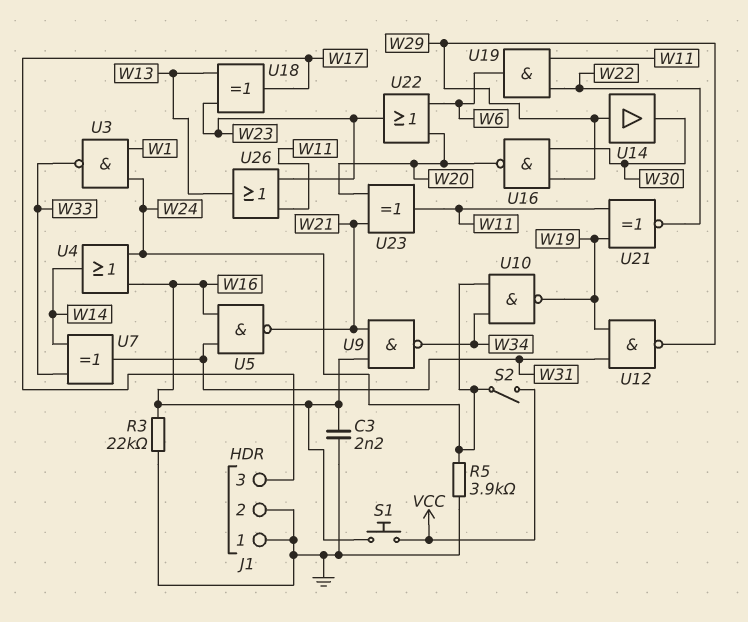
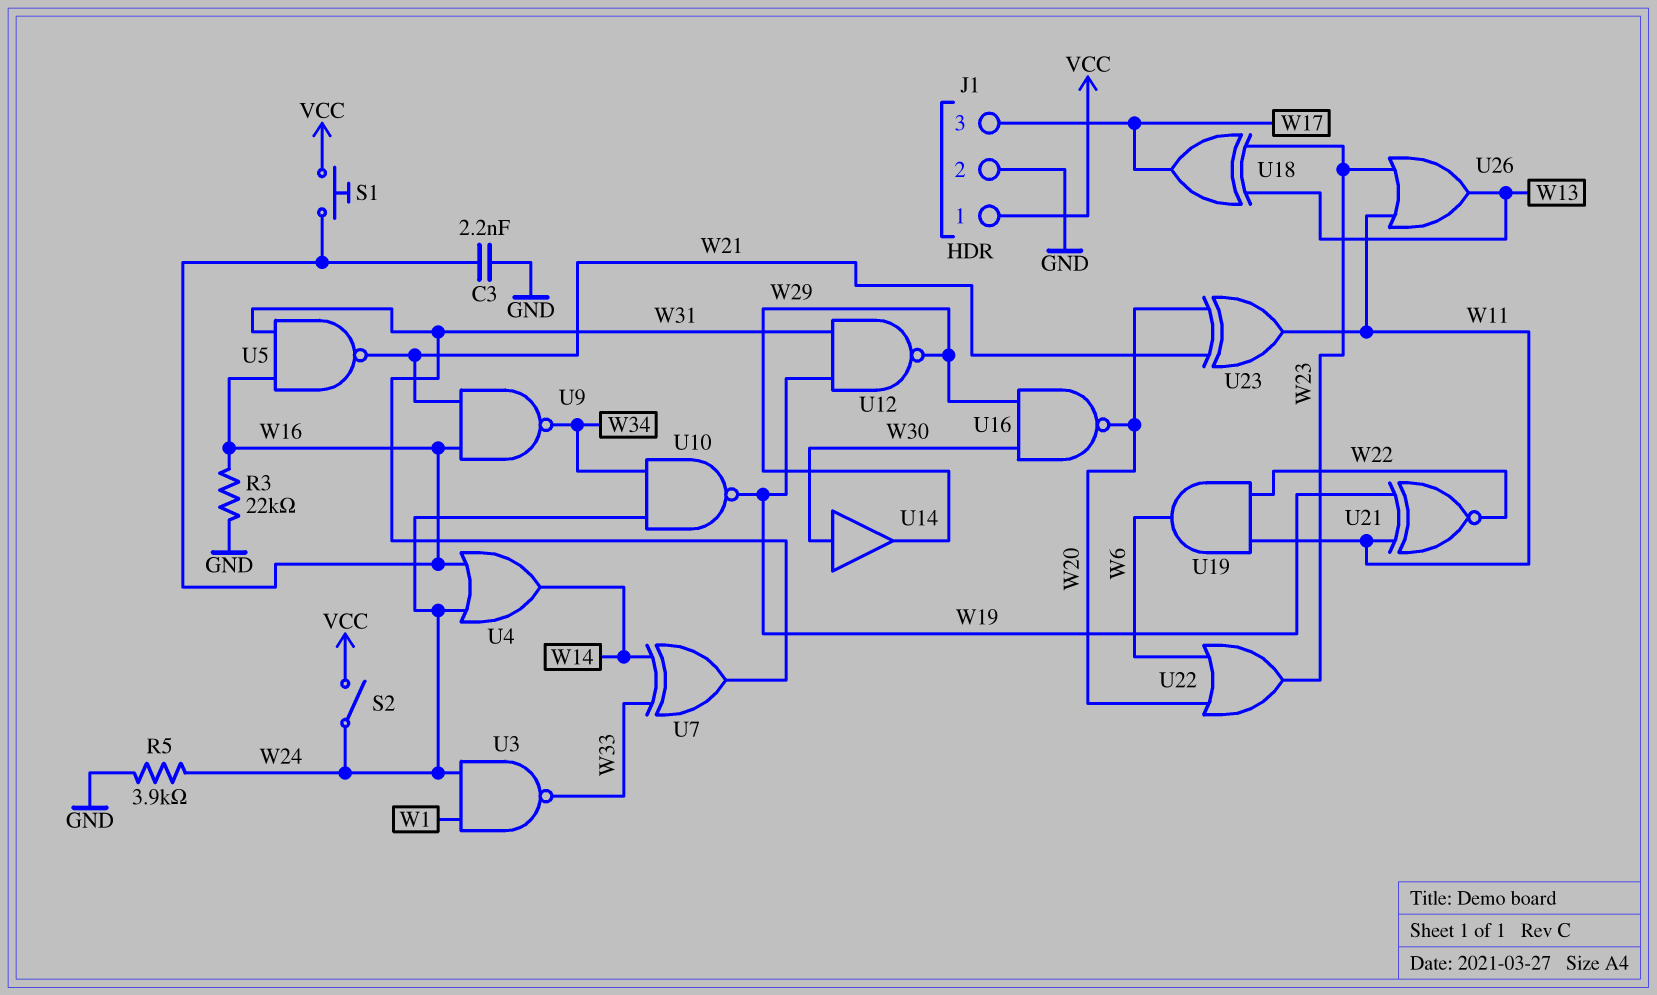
J1 pin 1: GND -> VCC
U14: buffer (in W29, out W30) -> buffer (in W30, out W29)

